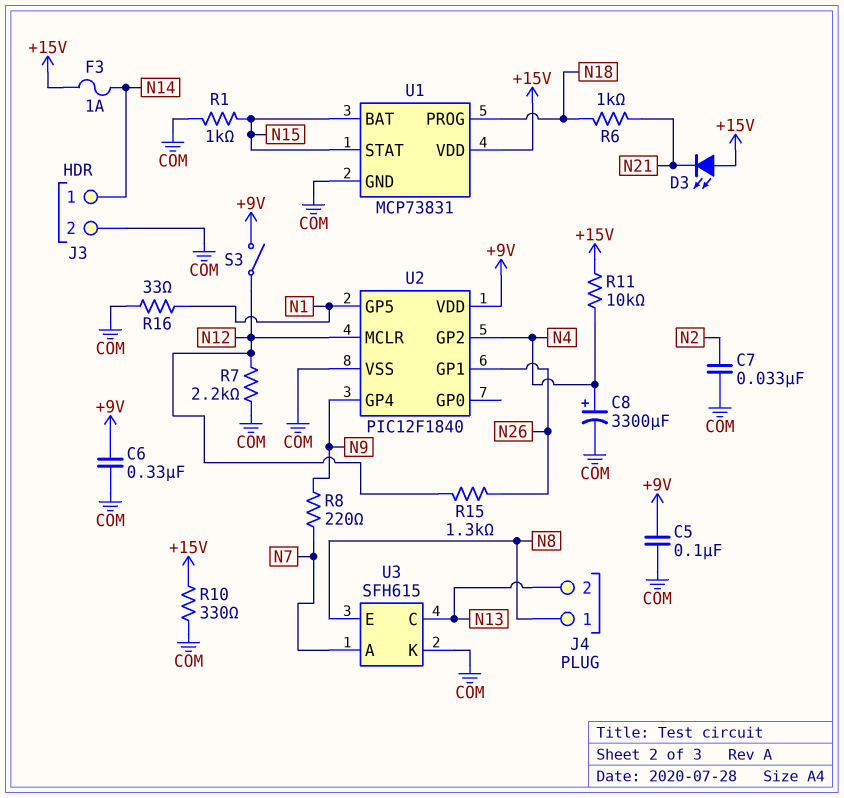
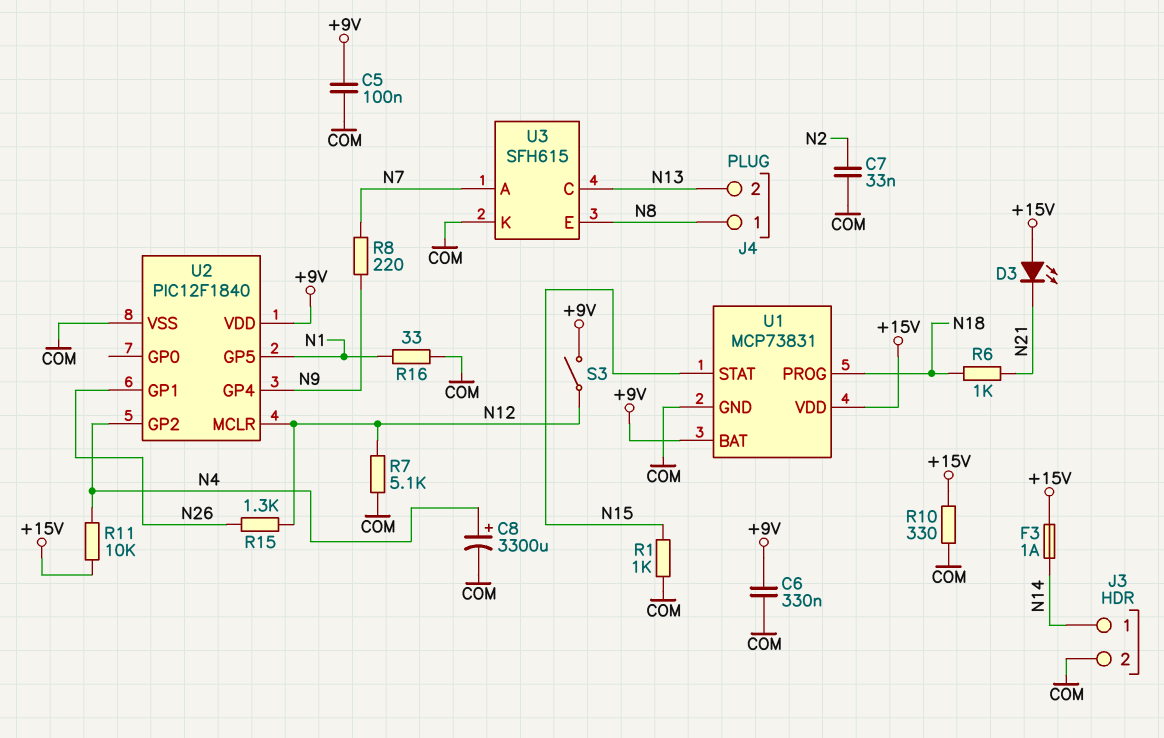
R7: 2.2k (COM, N12) -> 5.1k (COM, N12)
U1 pin BAT: N15 -> +9V

